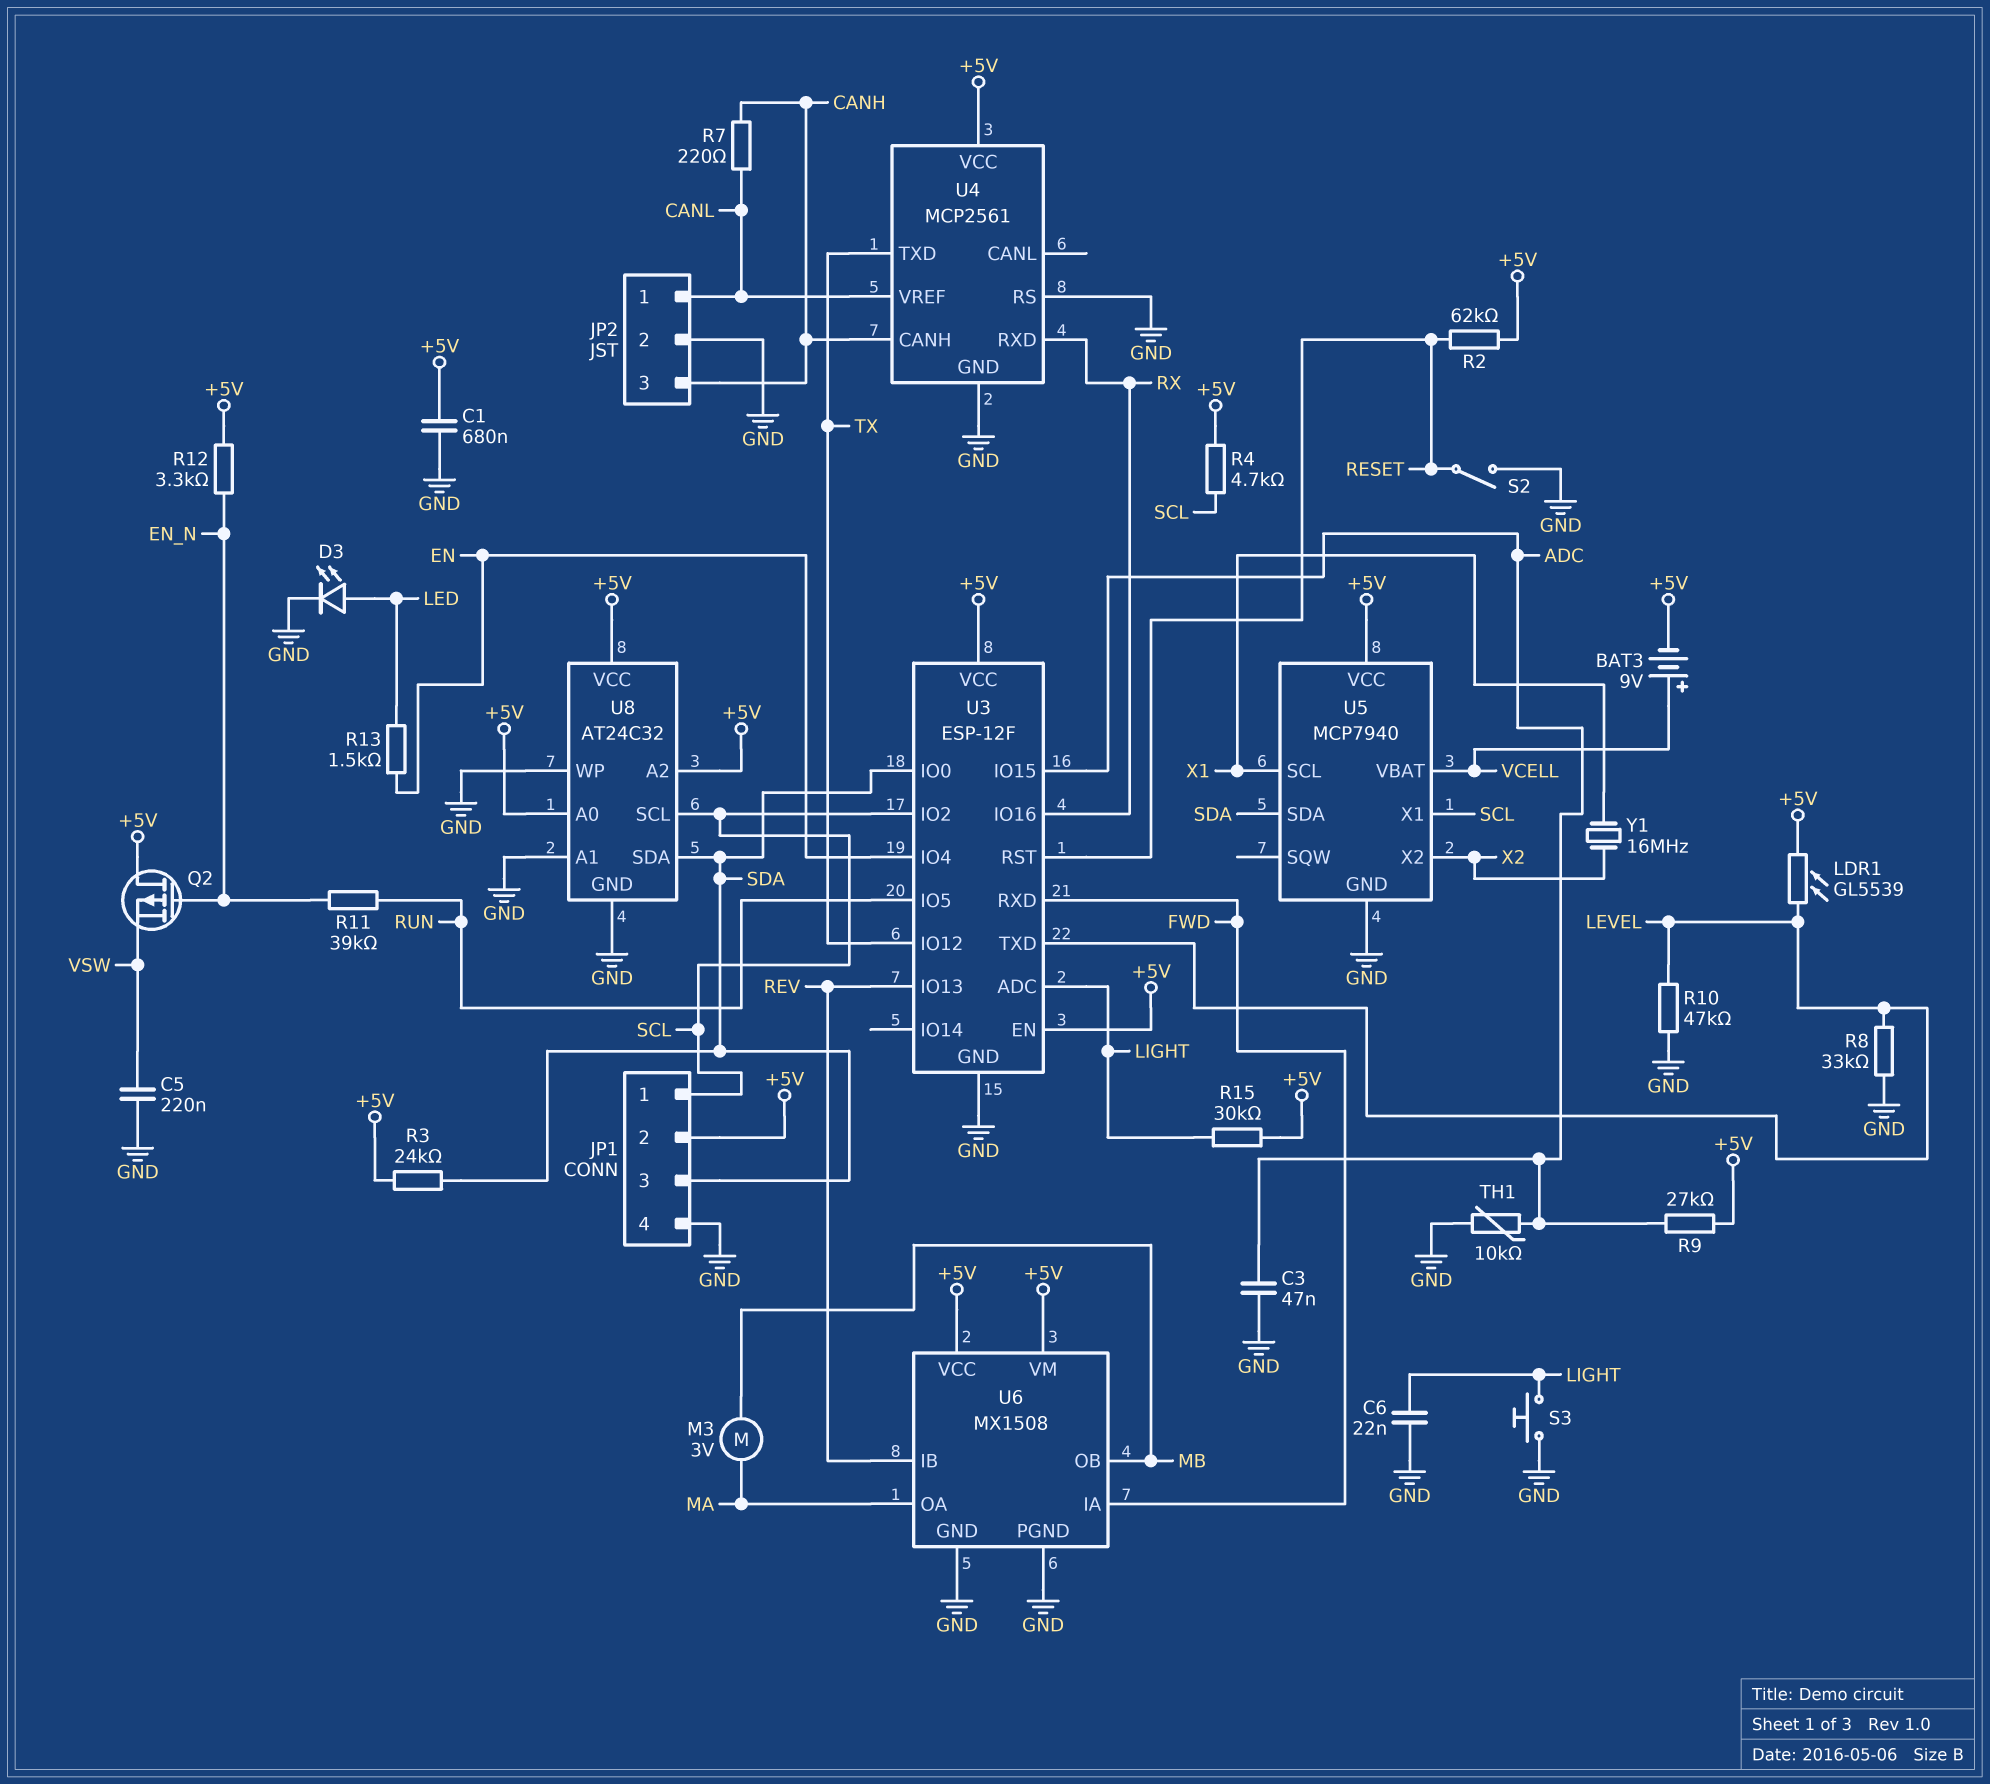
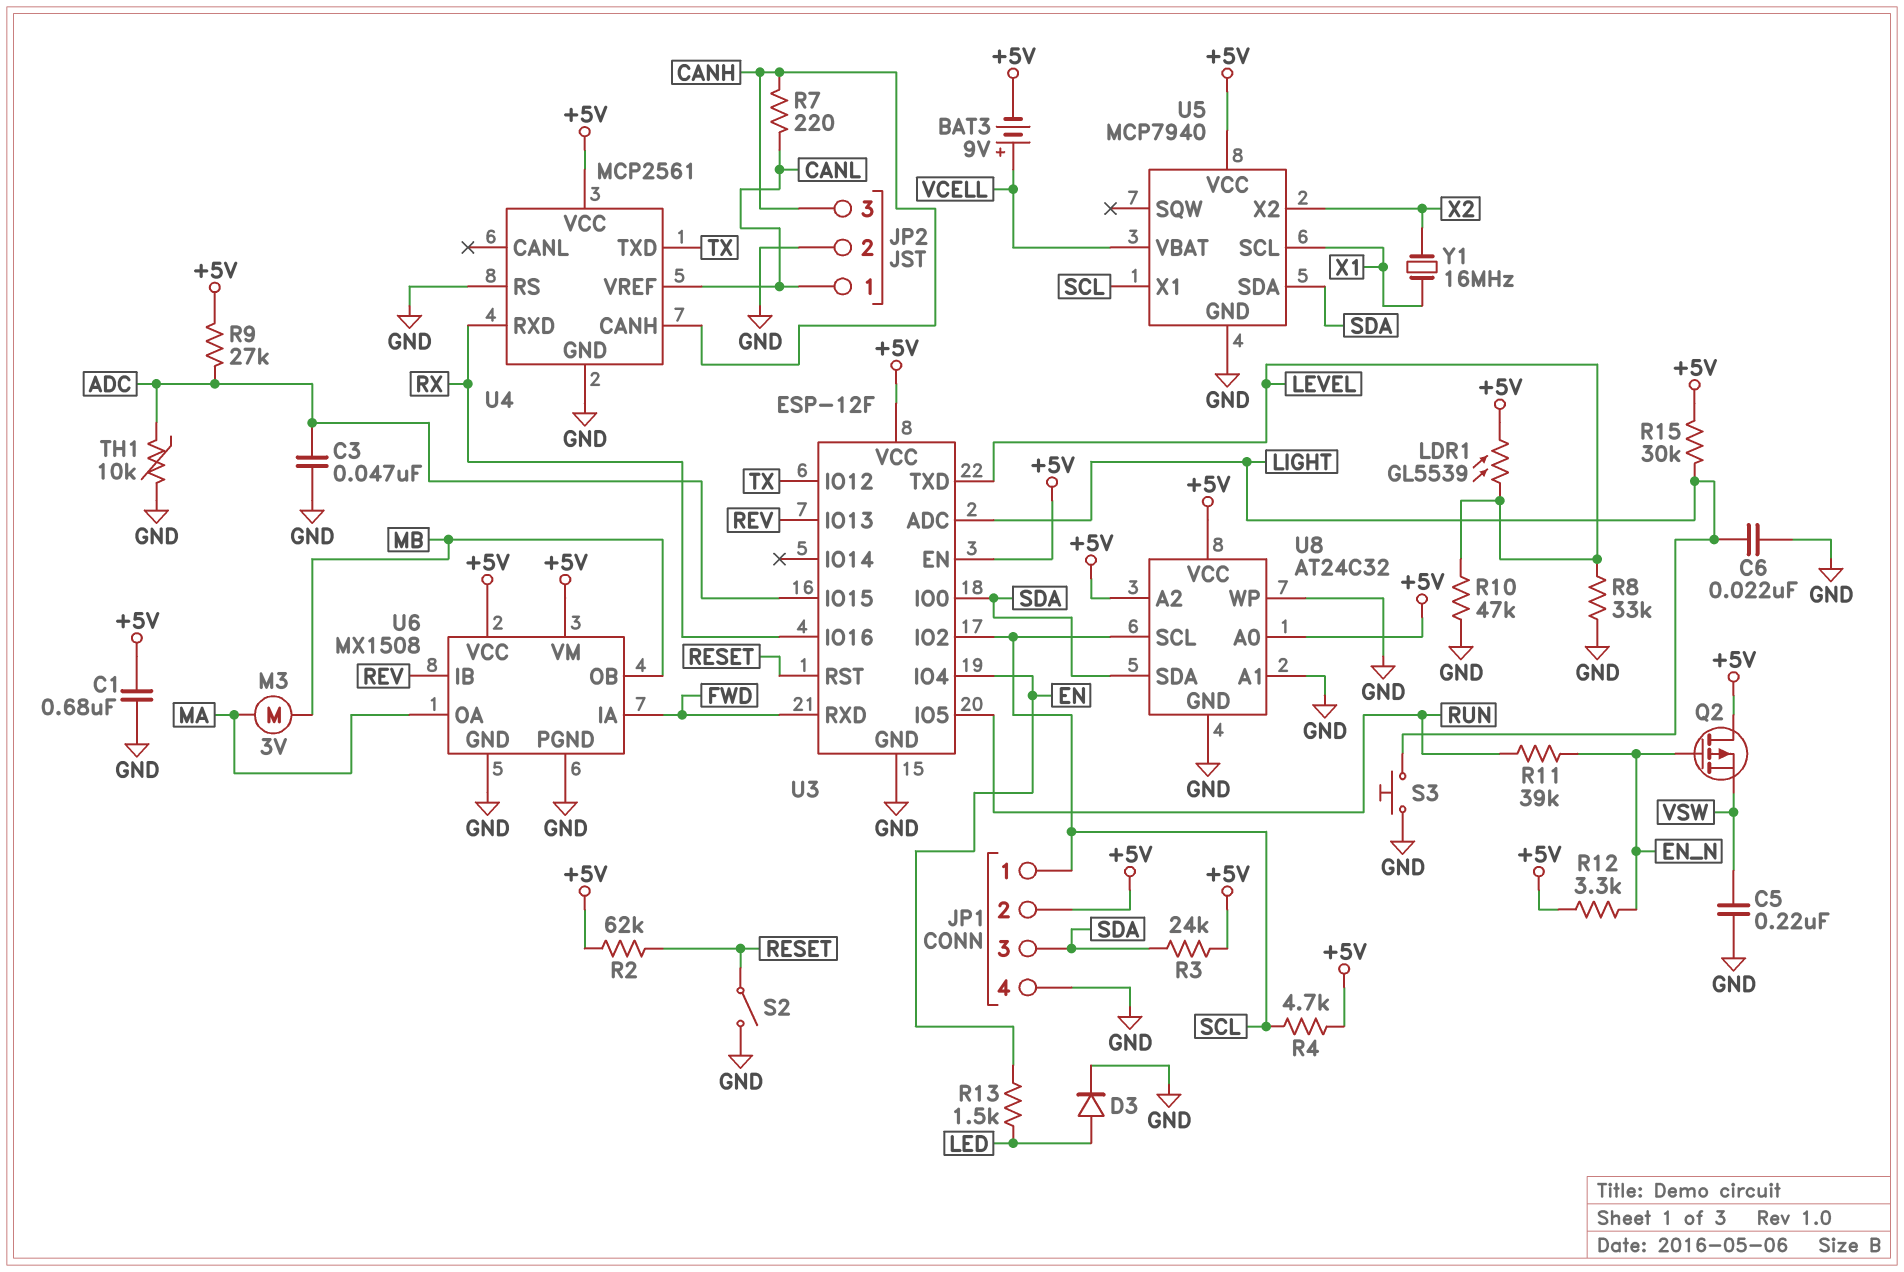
D3: LED (A LED, K GND) -> diode (A LED, K GND)

